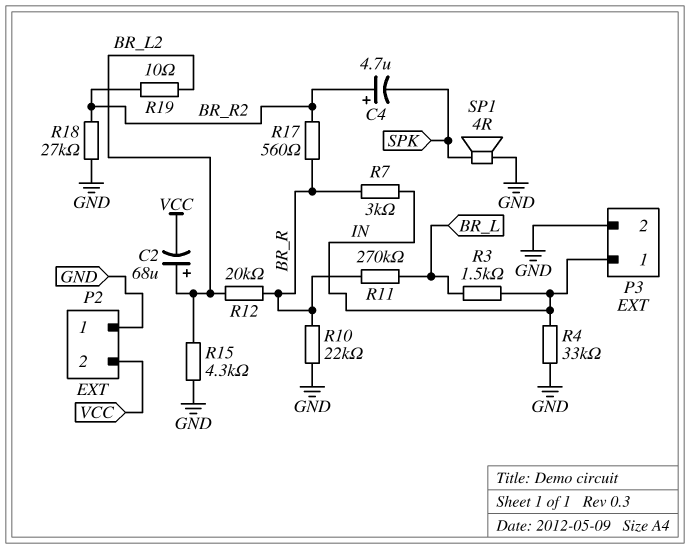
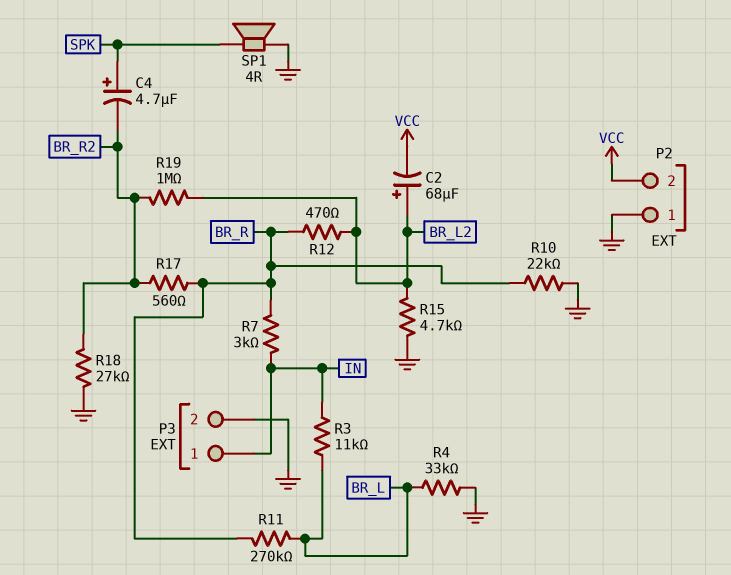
C4: 4.7uF (plus BR_R2, minus SPK) -> 4.7uF (plus SPK, minus BR_R2)
R3: 1.5k (BR_L, IN) -> 11k (BR_L, IN)
R4: 33k (GND, IN) -> 33k (BR_L, GND)
R12: 20k (BR_L2, BR_R) -> 470 (BR_L2, BR_R)
R15: 4.3k (BR_L2, GND) -> 4.7k (BR_L2, GND)
R19: 10 (BR_L2, BR_R2) -> 1M (BR_L2, BR_R2)

